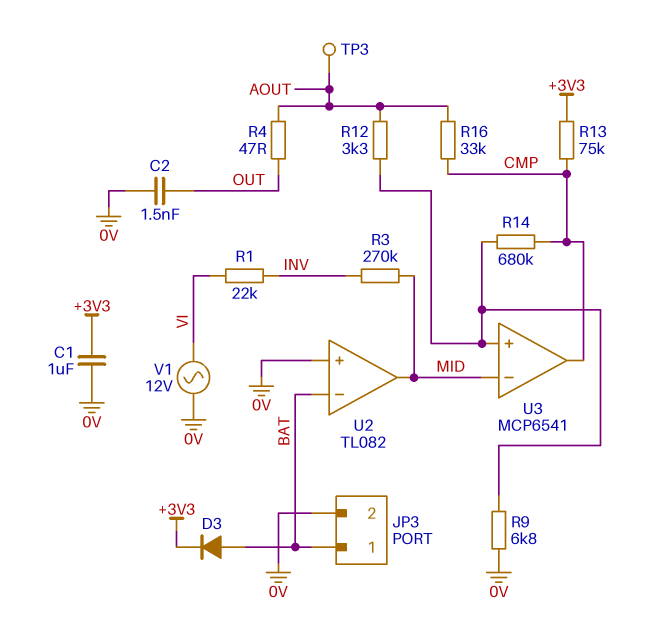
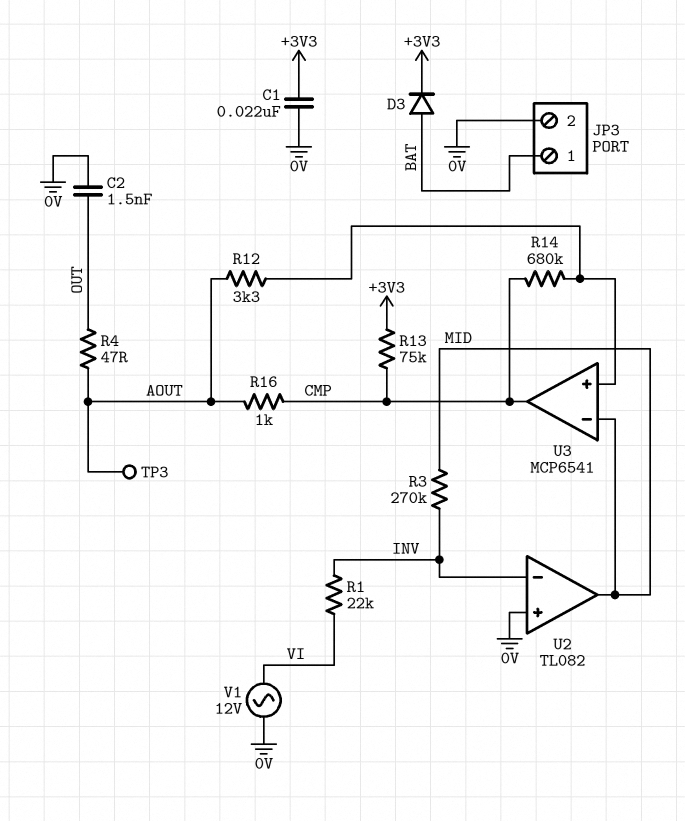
C1: 1uF (+3V3, 0V) -> 22nF (+3V3, 0V)
R9: 6.8k (0V, U3/in+) -> none
R16: 33k (AOUT, CMP) -> 1k (AOUT, CMP)
U2 pin in-: BAT -> INV

